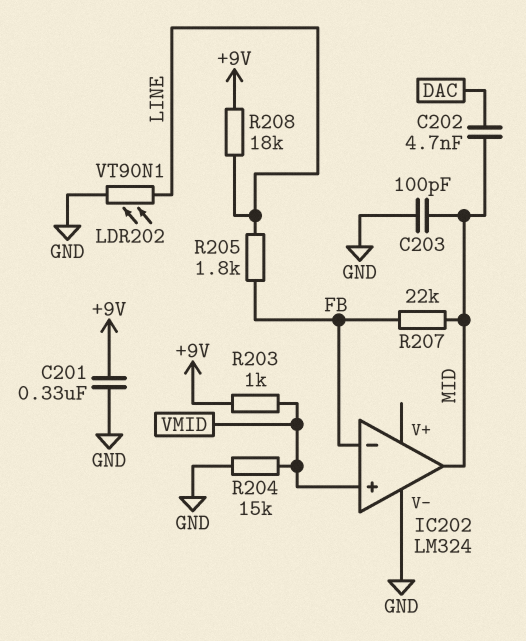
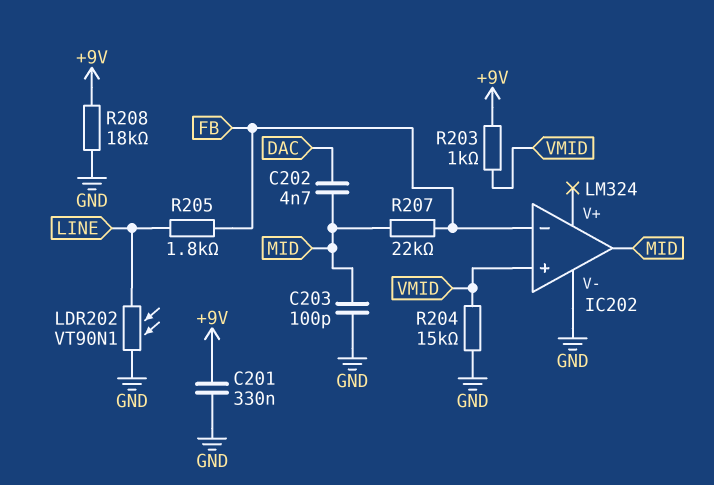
R208: 18k (+9V, LINE) -> 18k (+9V, GND)

